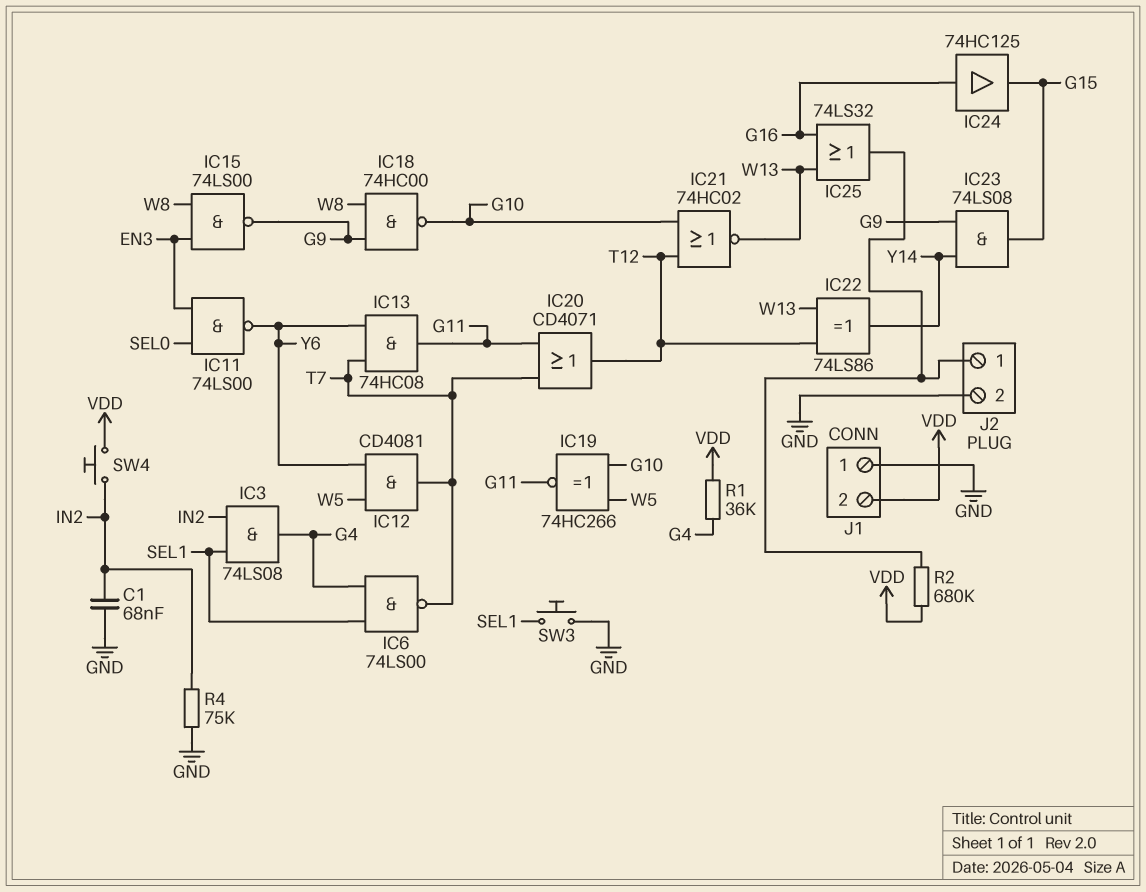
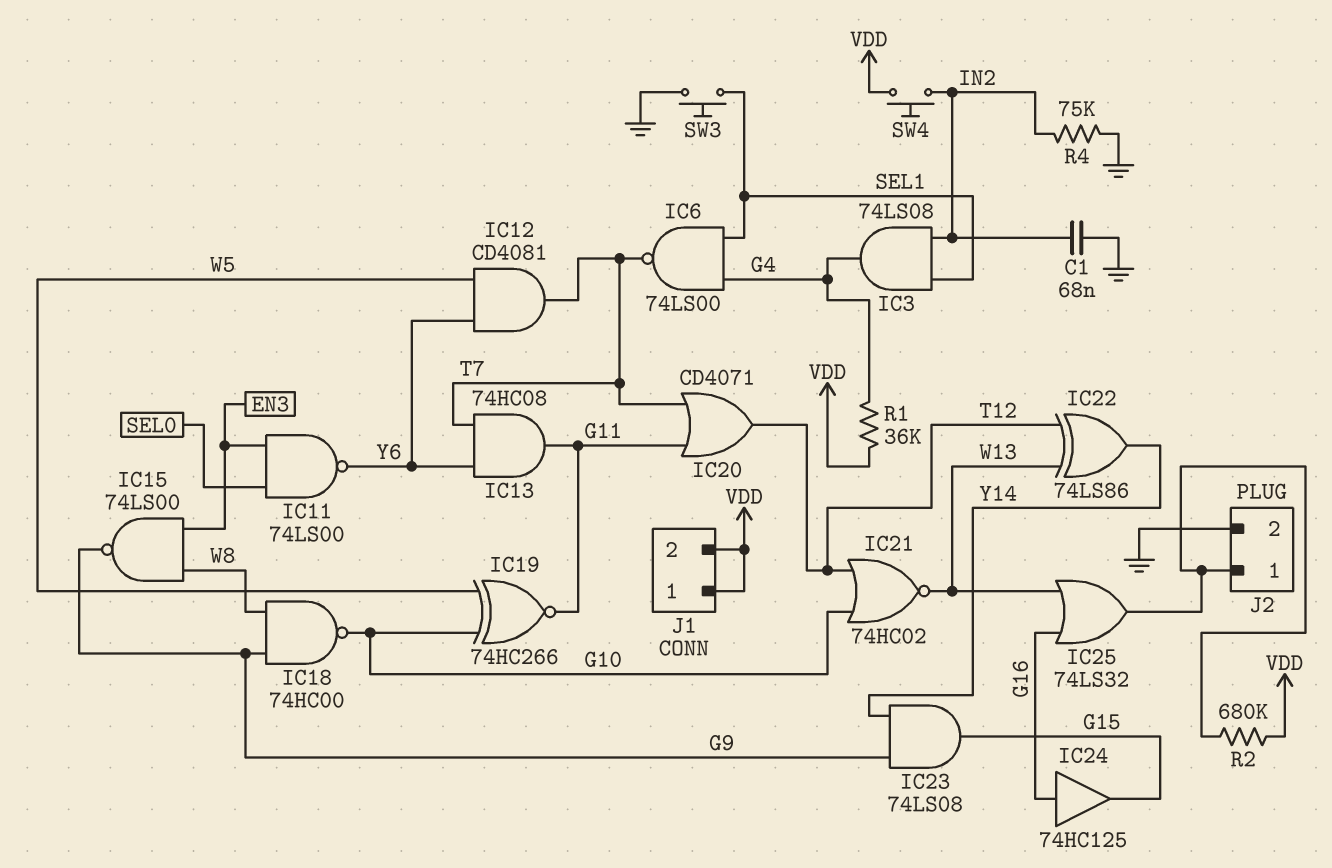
J1 pin 1: GND -> VDD

